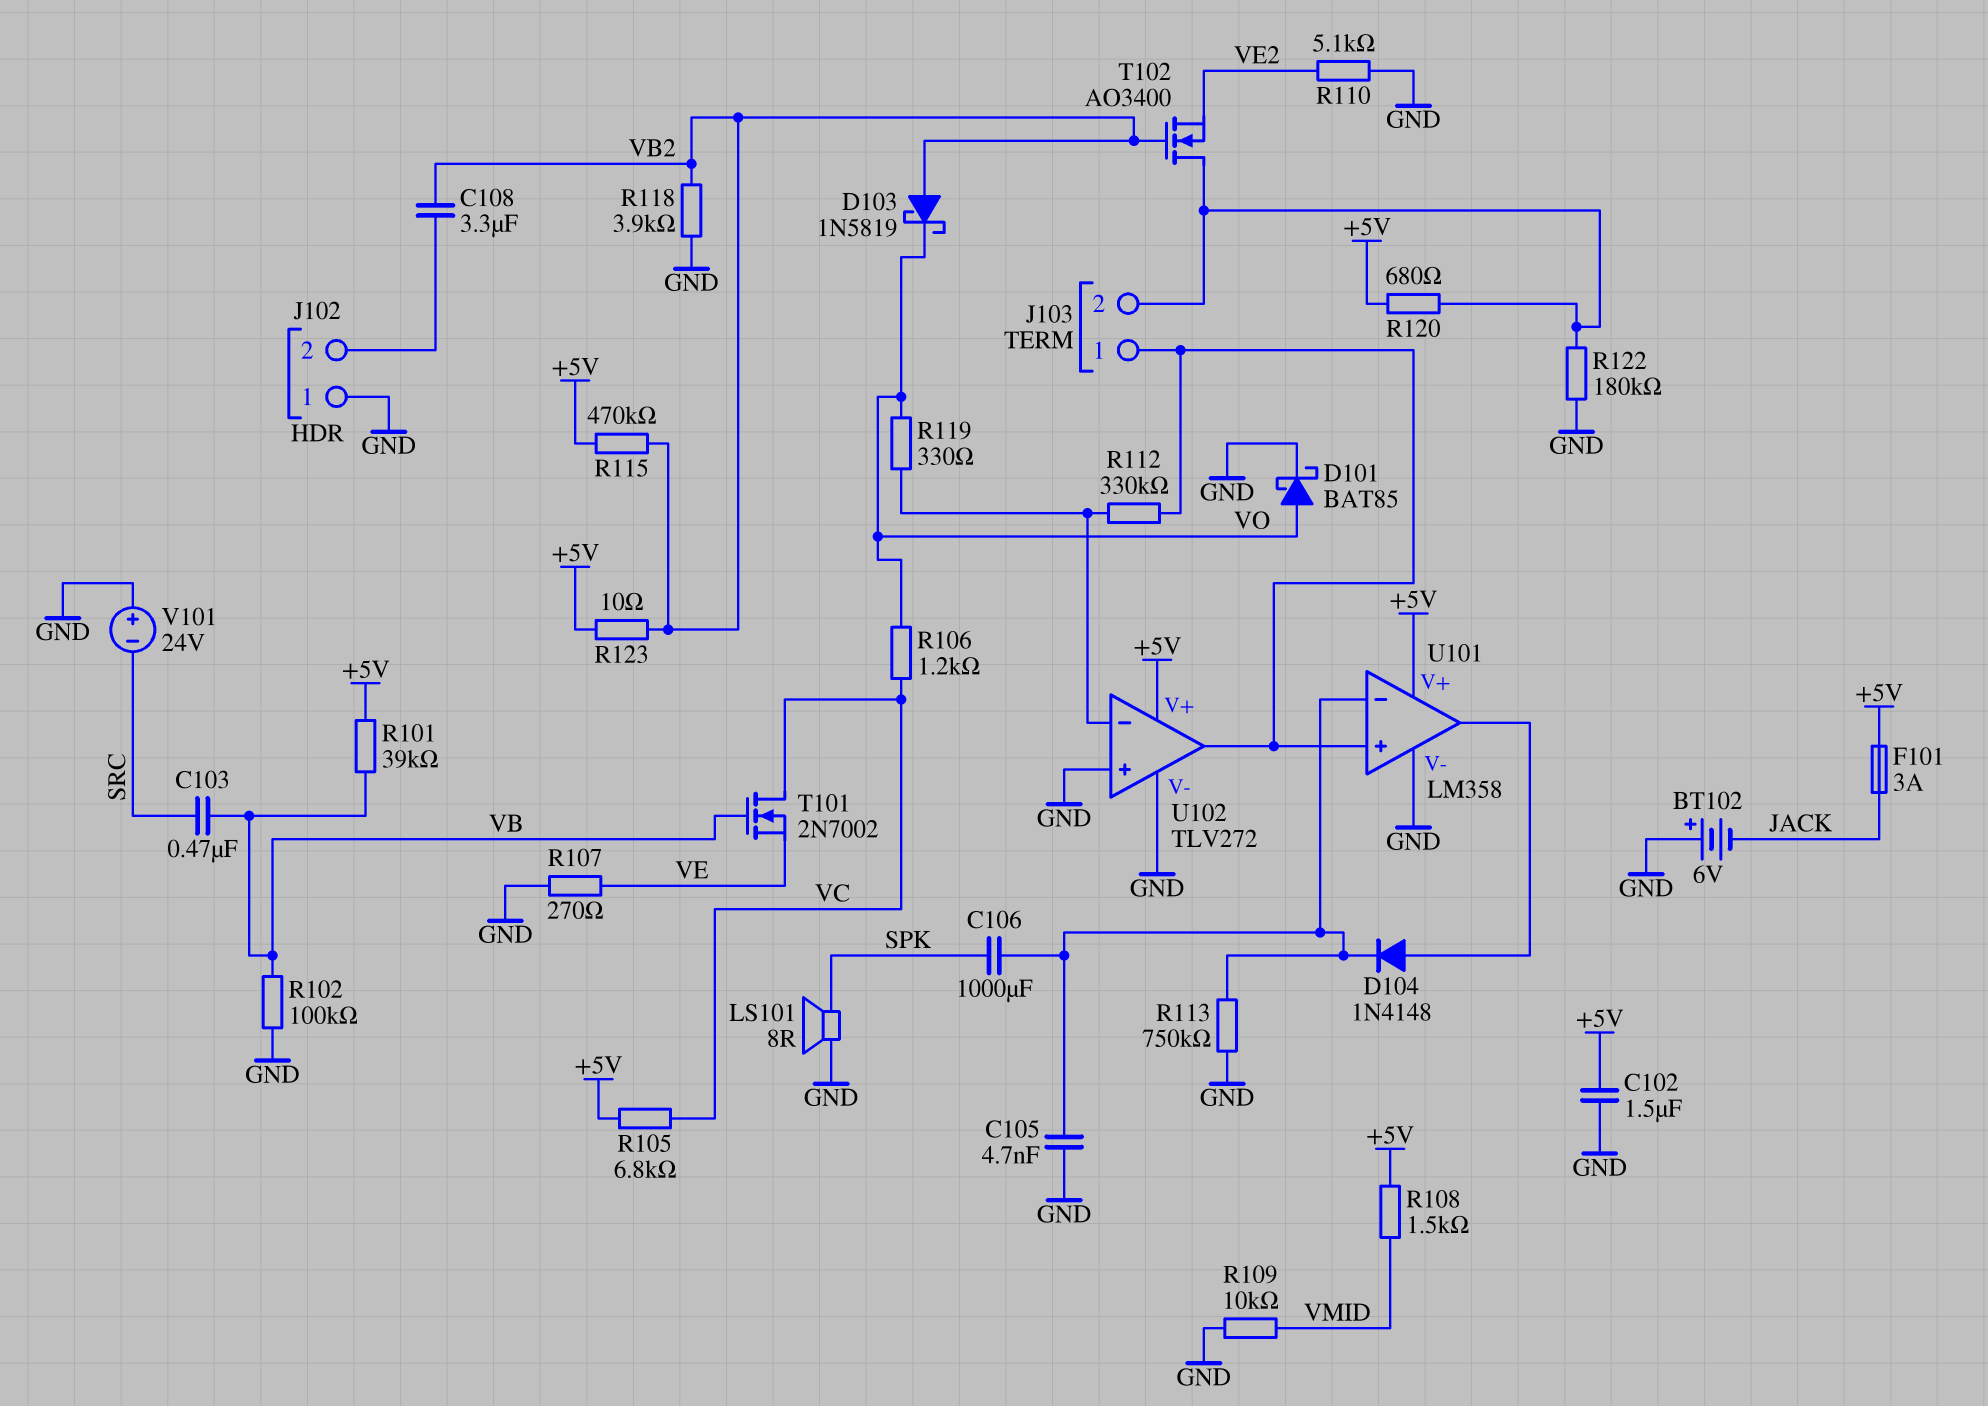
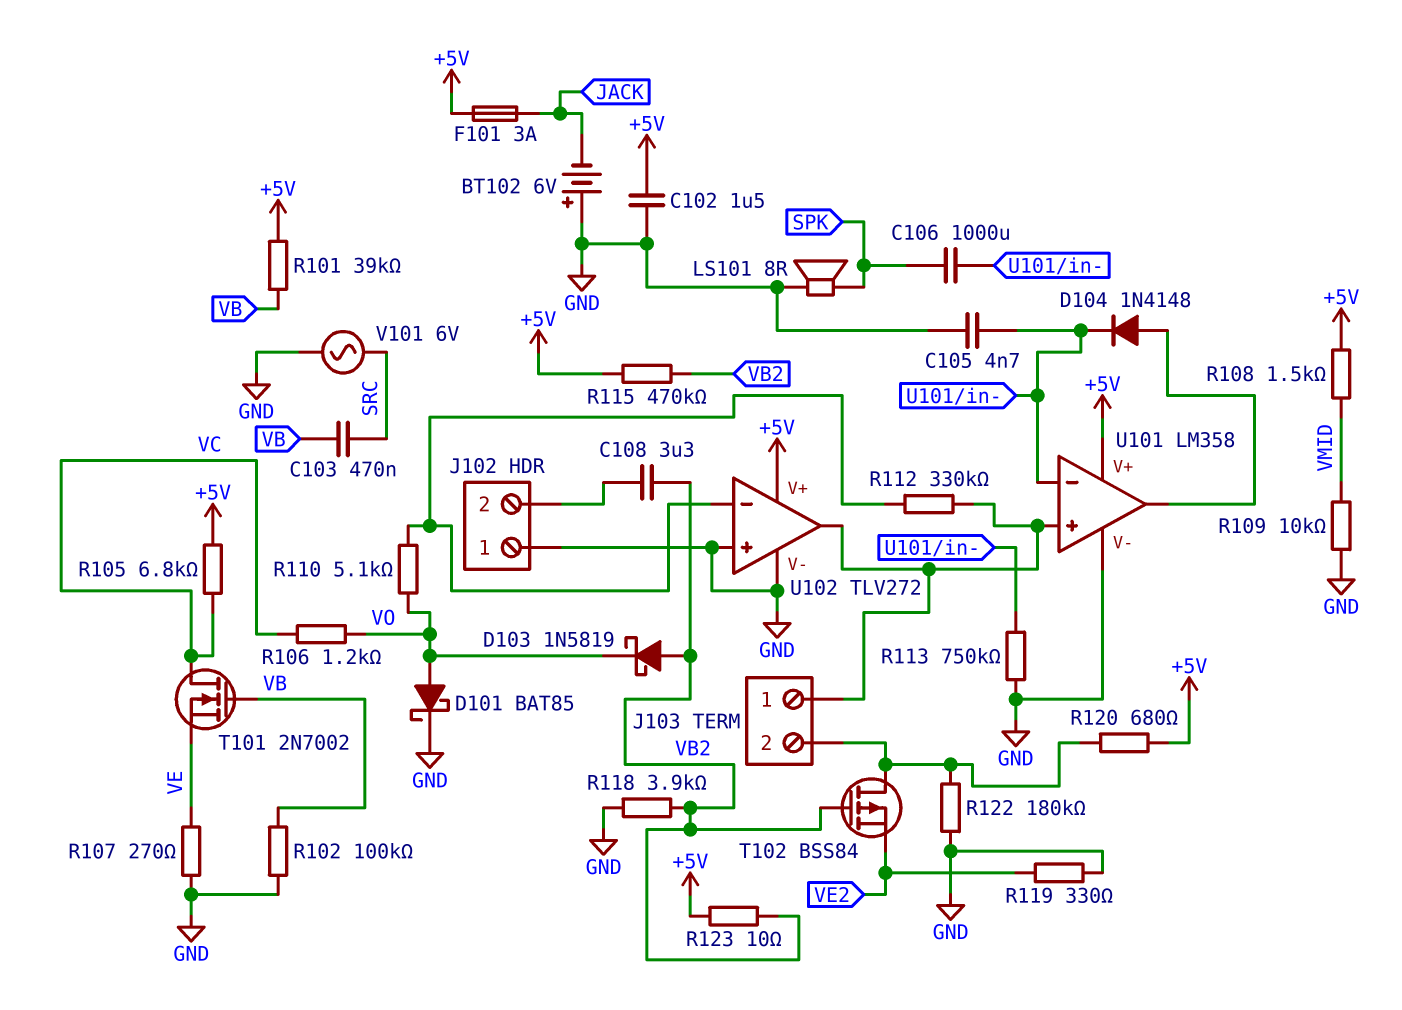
R110: 5.1k (GND, VE2) -> 5.1k (U102/in-, VO)
R119: 330 (U102/in-, VO) -> 330 (GND, VE2)
T102: NMOS AO3400 (G VB2, D J103/2, S VE2) -> PMOS BSS84 (G VB2, D J103/2, S VE2)
V101: 24V (plus GND, minus SRC) -> AC 6V (GND, SRC)

